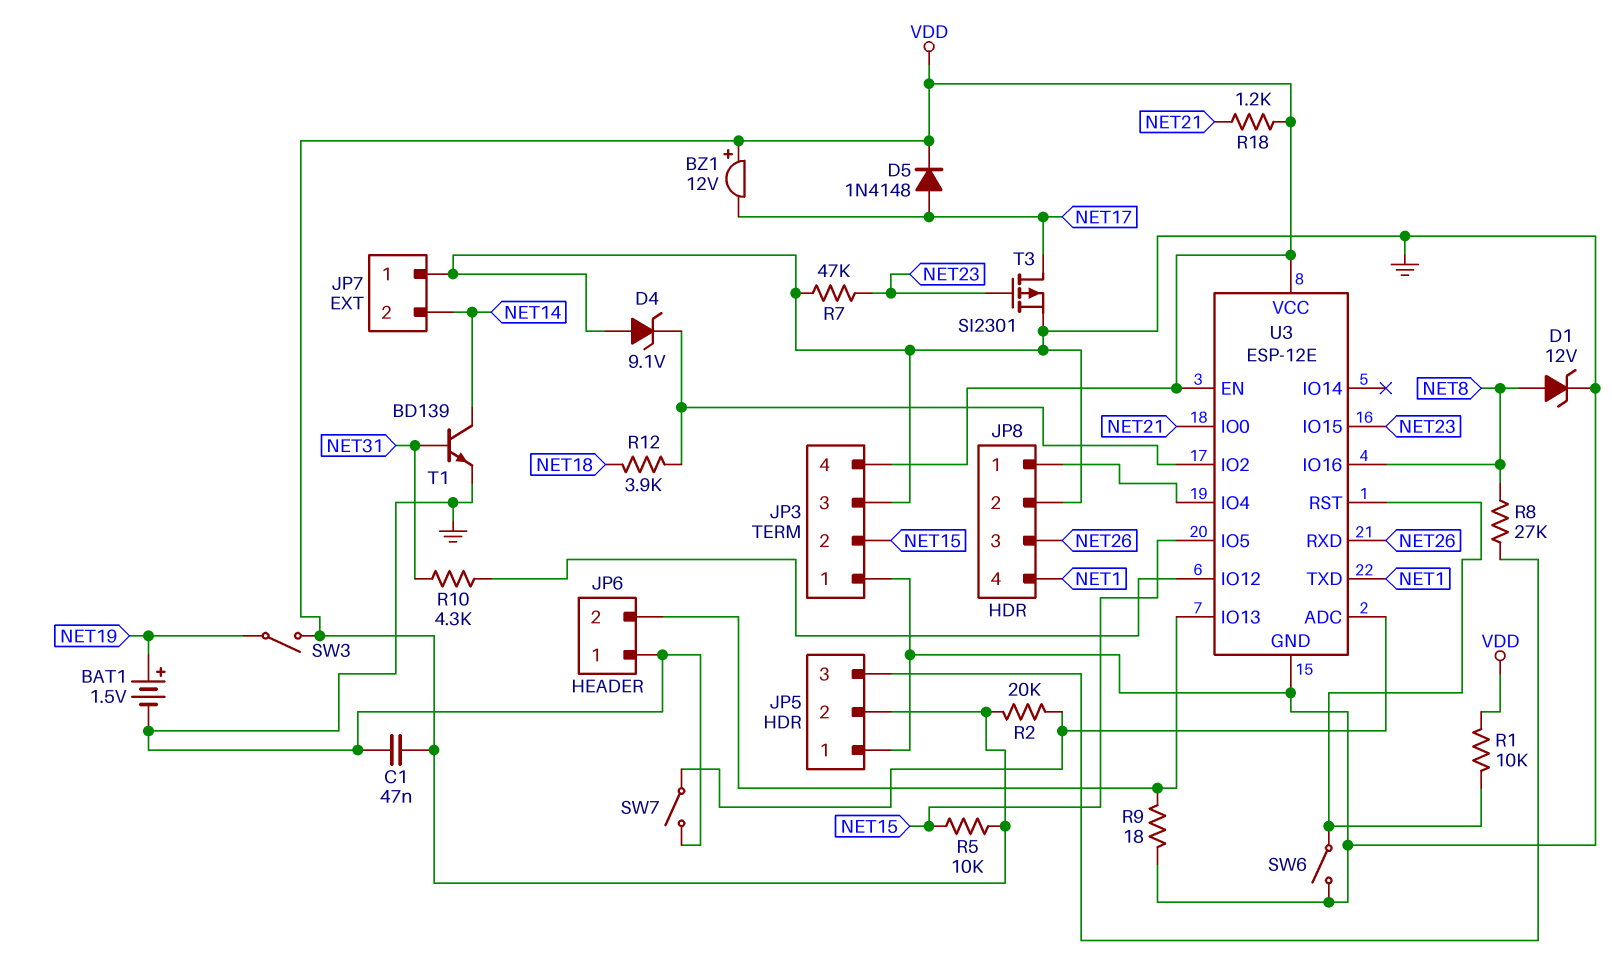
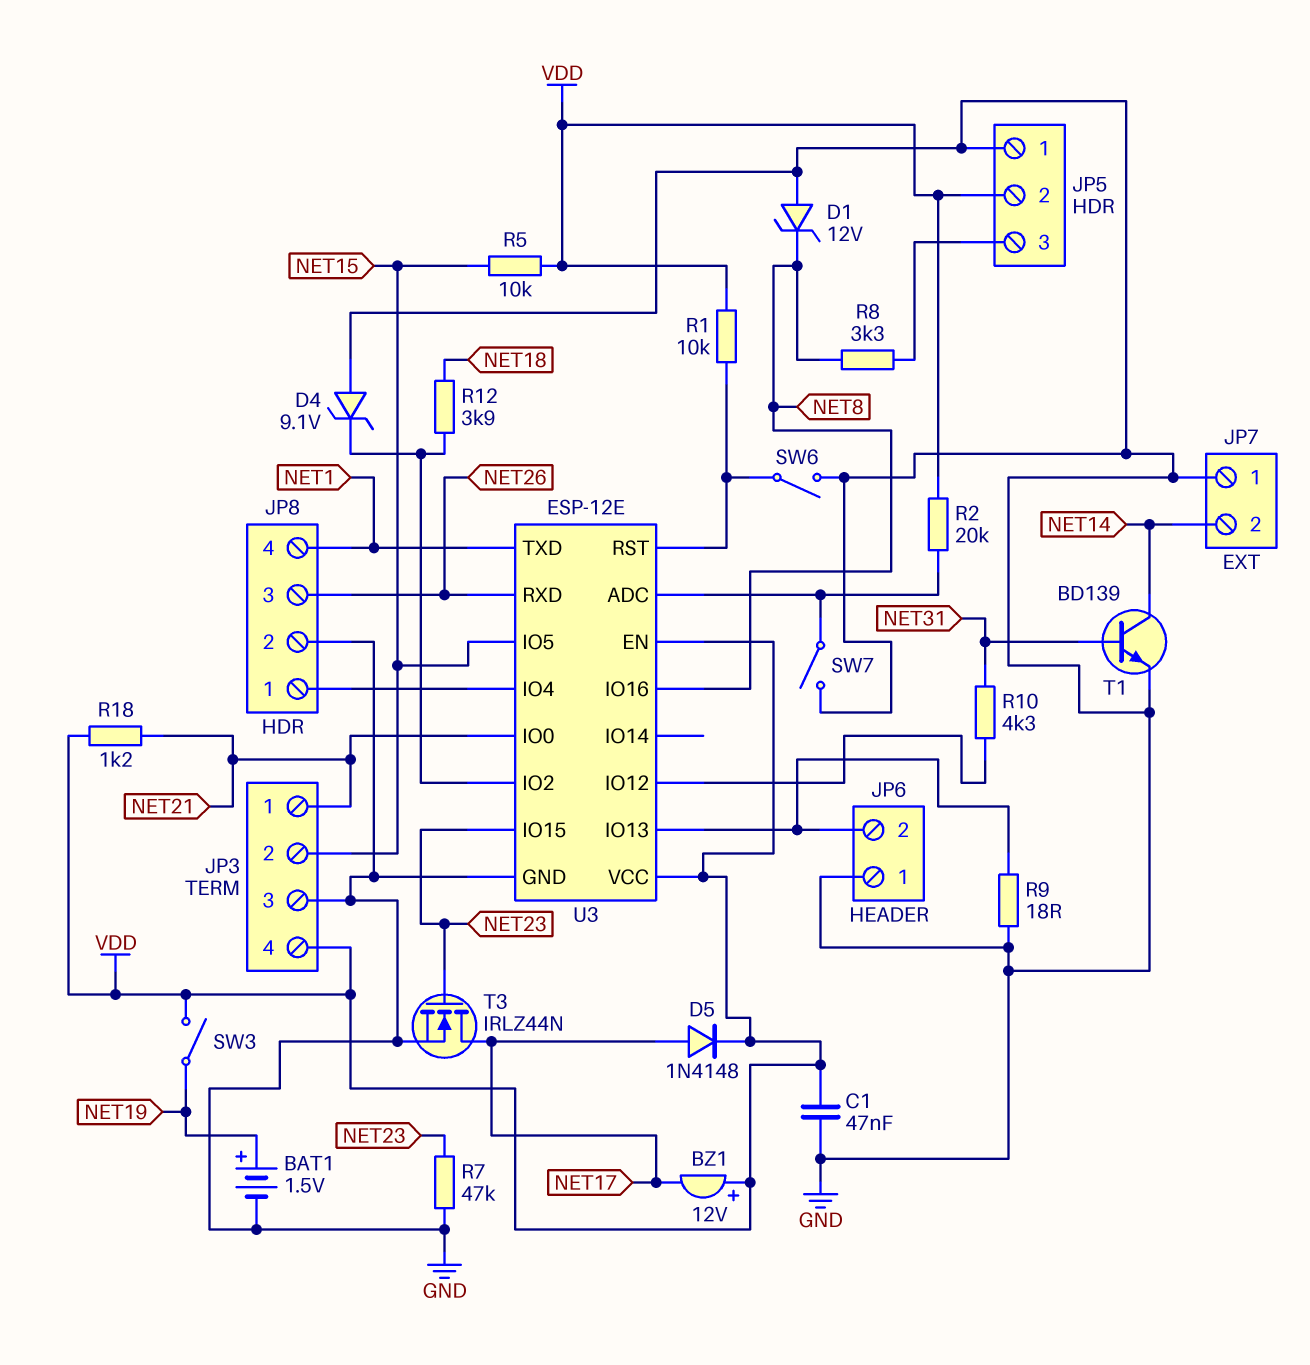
D1: zener 12V (A NET8, K GND) -> zener 12V (A GND, K NET8)
JP3 pin 1: GND -> NET21
R8: 27k (JP5/3, NET8) -> 3.3k (JP5/3, NET8)
T3: PMOS SI2301 (G NET23, D NET17, S GND) -> NMOS IRLZ44N (G NET23, D NET17, S GND)

